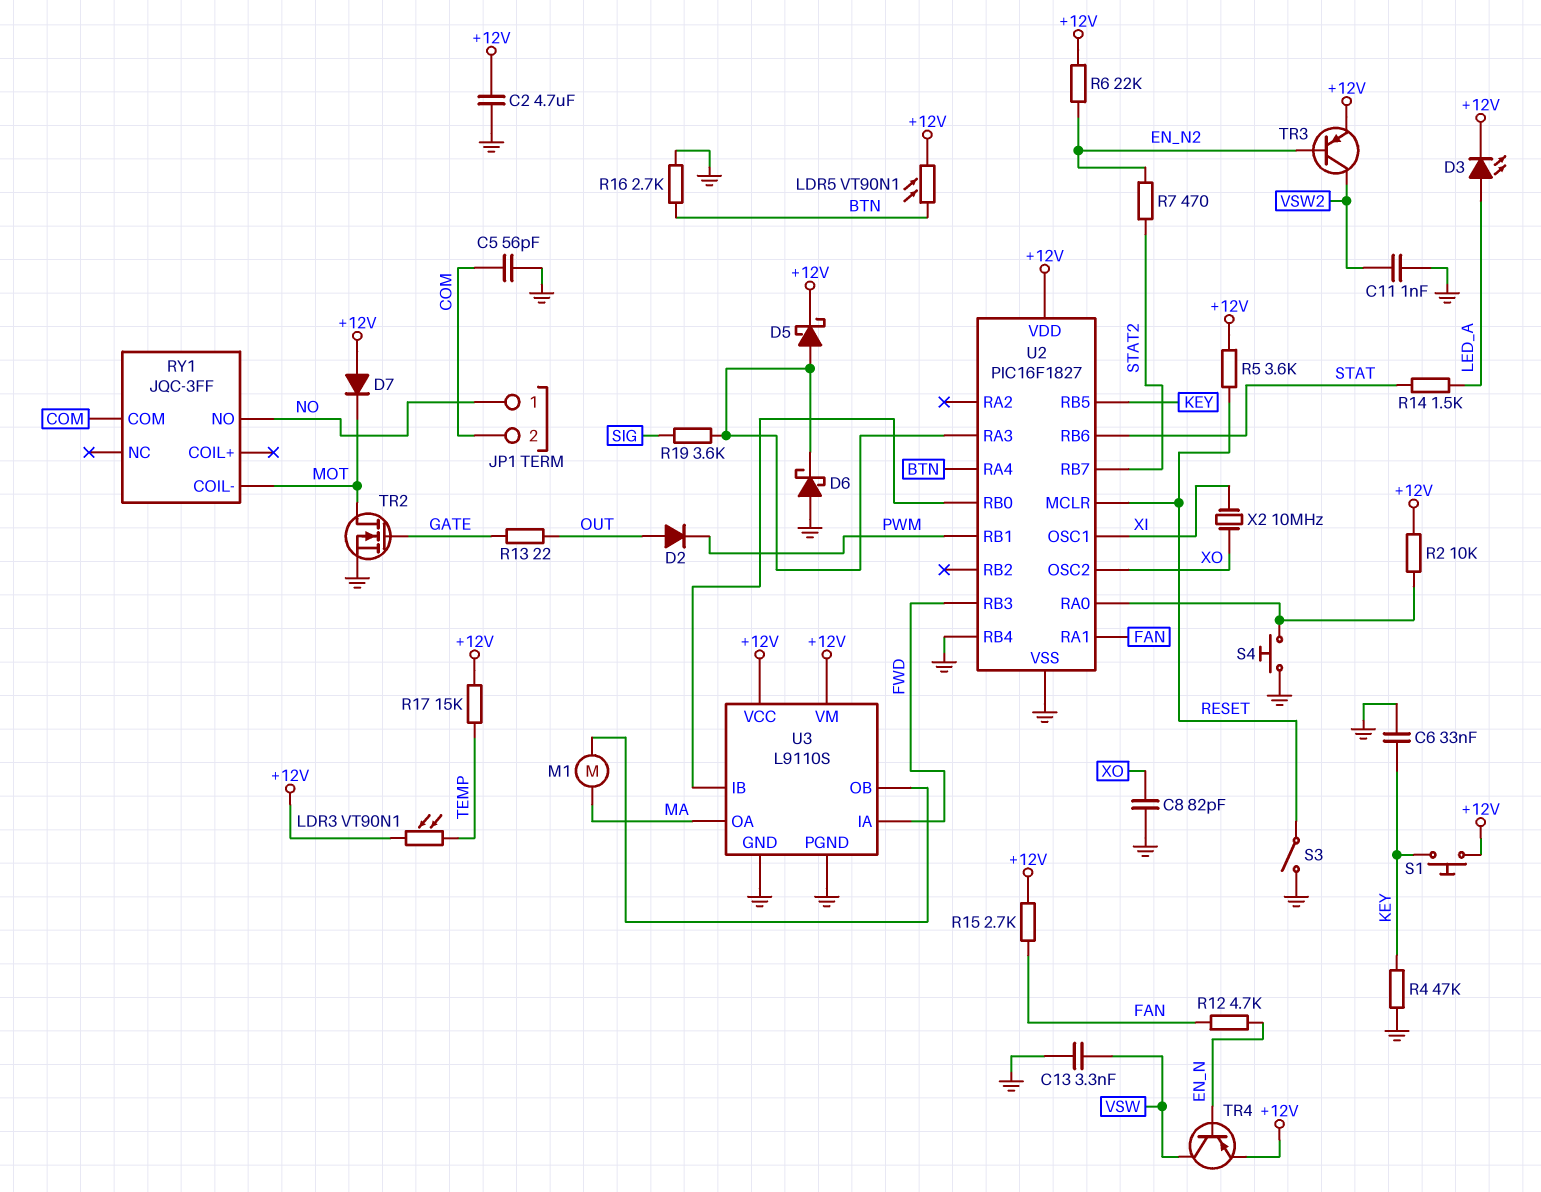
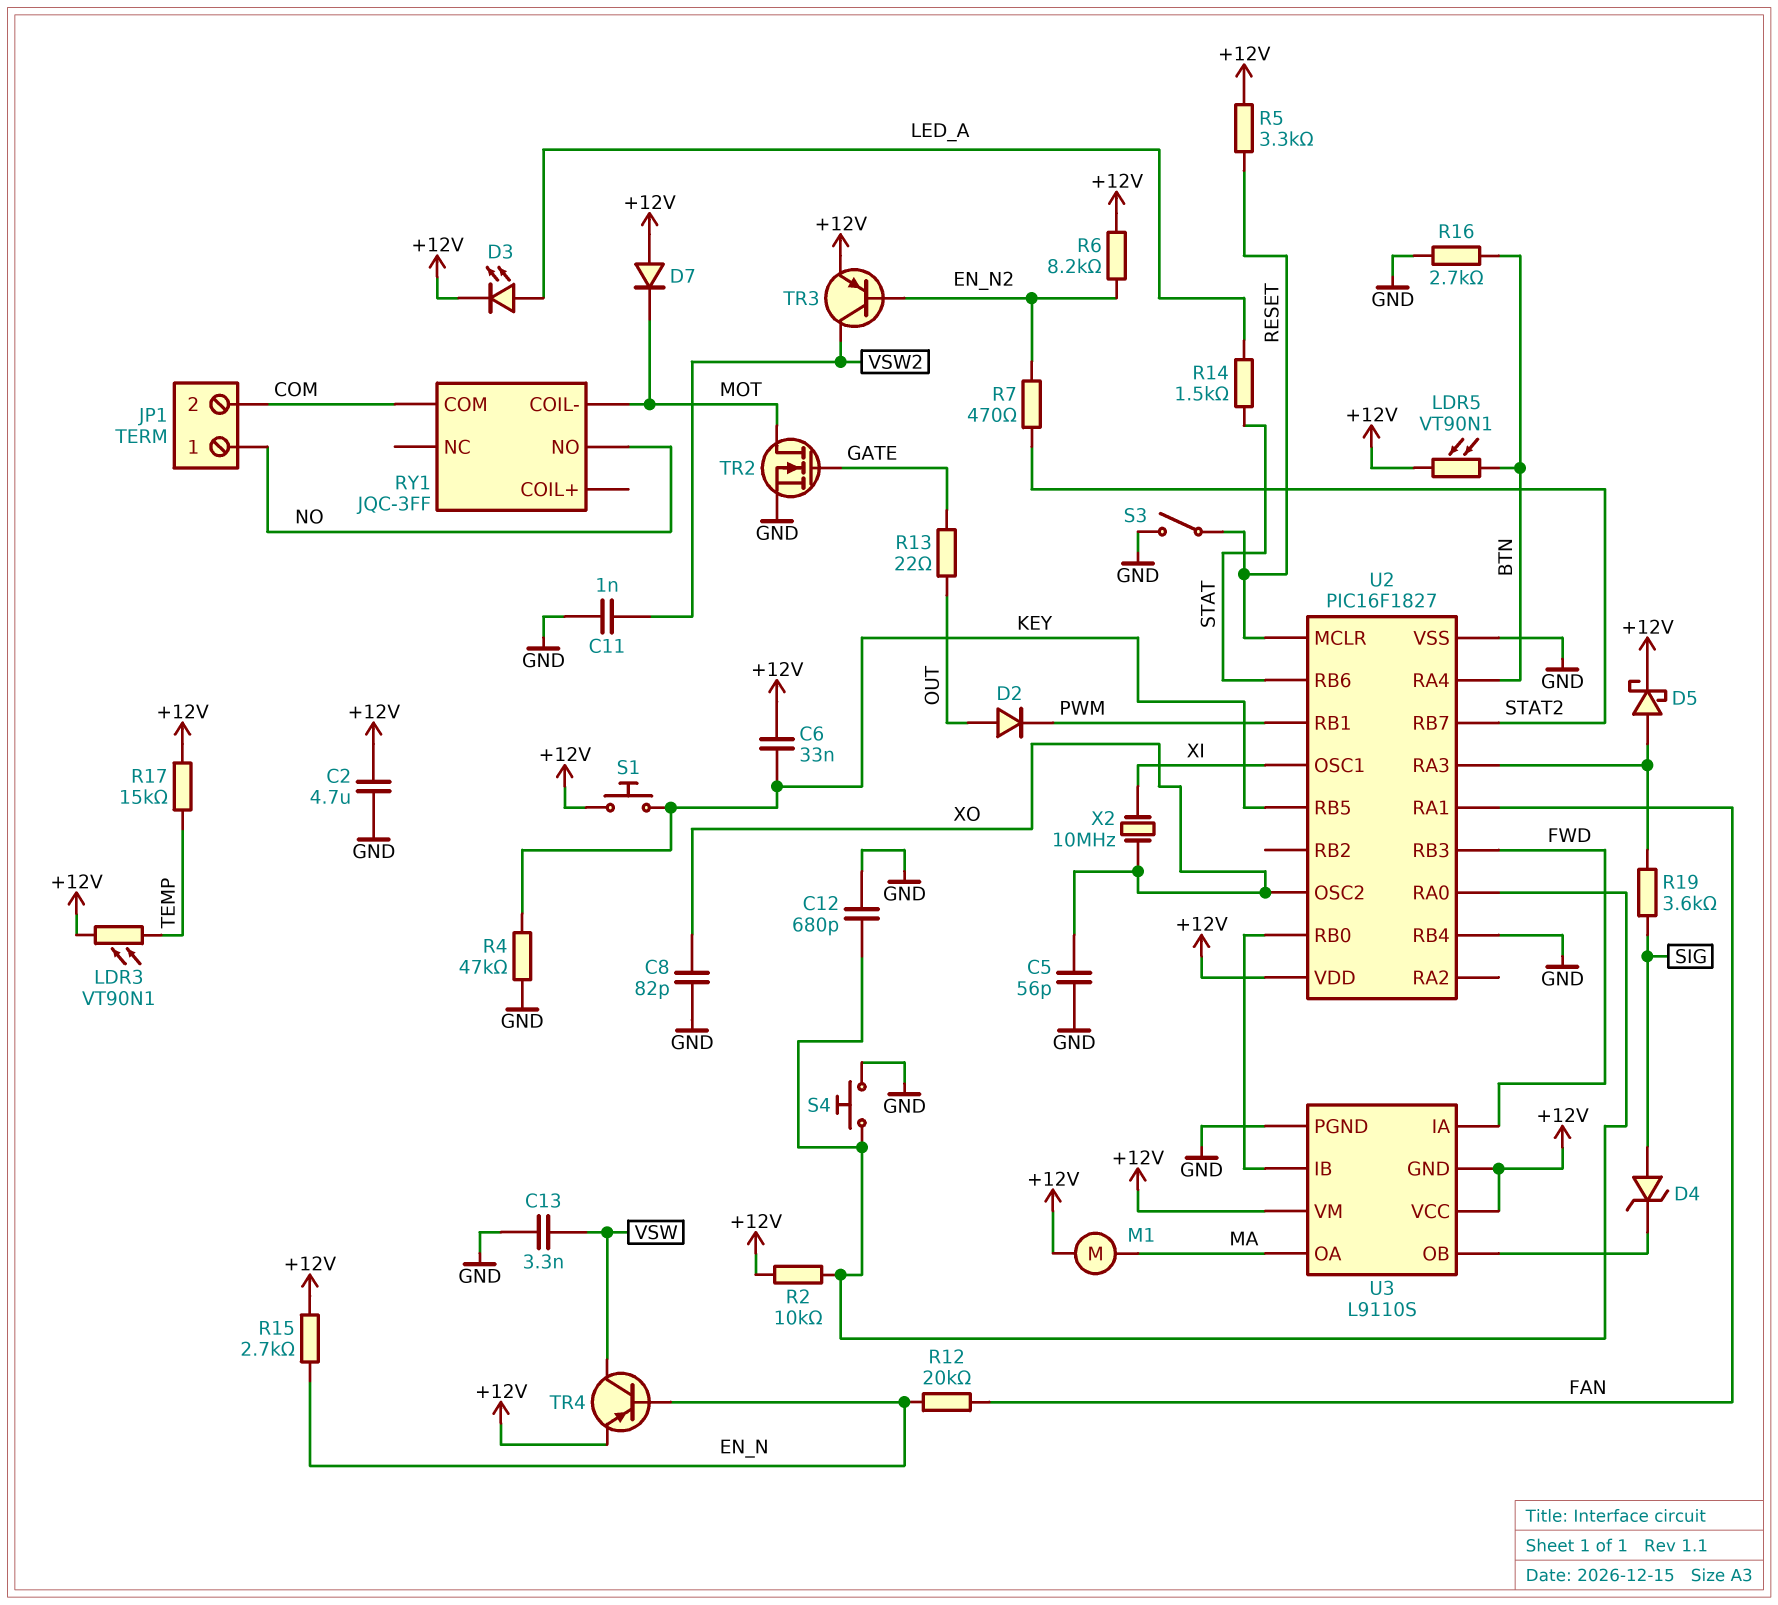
C5: 56pF (COM, GND) -> 56pF (GND, XO)
C6: 33nF (GND, KEY) -> 33nF (+12V, KEY)
C12: none -> 680pF (GND, U2/RA0)
D4: none -> zener (A SIG, K U3/OB)
D6: schottky (A GND, K U2/RA3) -> none
M1: motor (MA, U3/OB) -> motor (+12V, MA)
R5: 3.6k (+12V, RESET) -> 3.3k (+12V, RESET)
R6: 22k (+12V, EN_N2) -> 8.2k (+12V, EN_N2)
R12: 4.7k (EN_N, FAN) -> 20k (EN_N, FAN)
R15: 2.7k (+12V, FAN) -> 2.7k (+12V, EN_N)
U3 pin GND: GND -> +12V

